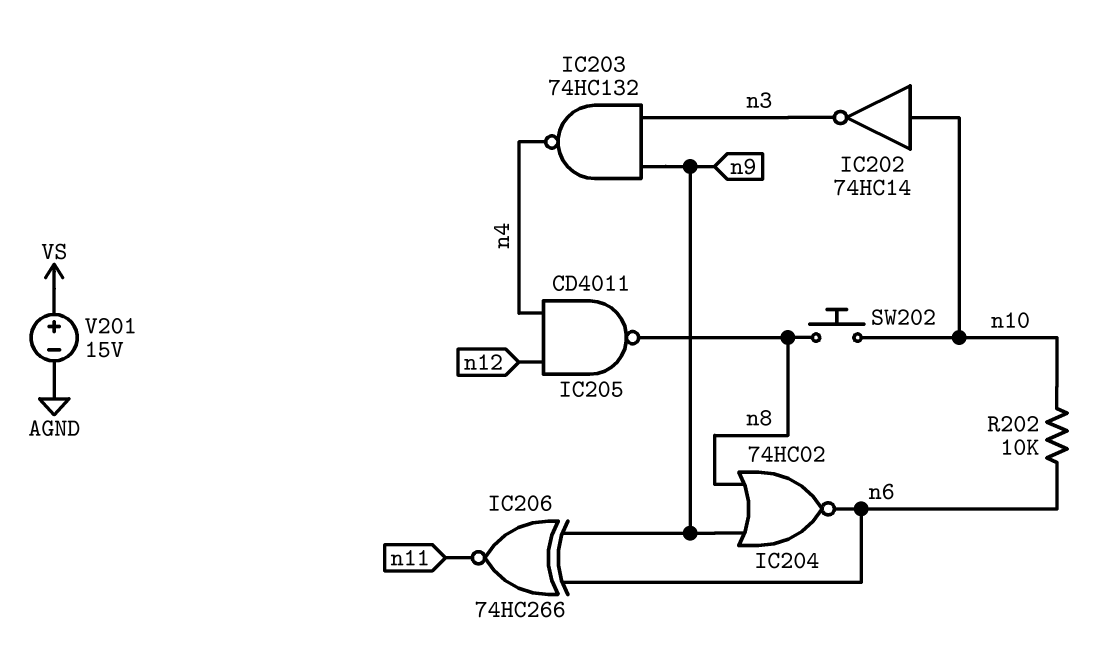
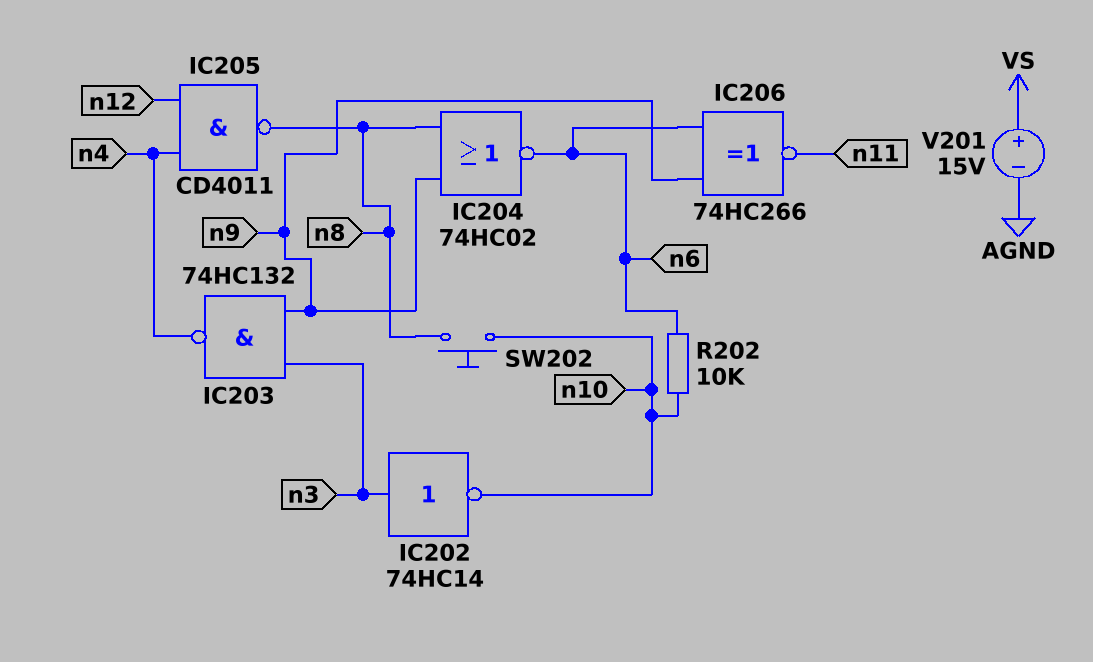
IC202: NOT 74HC14 (in n10, out n3) -> NOT 74HC14 (in n3, out n10)

